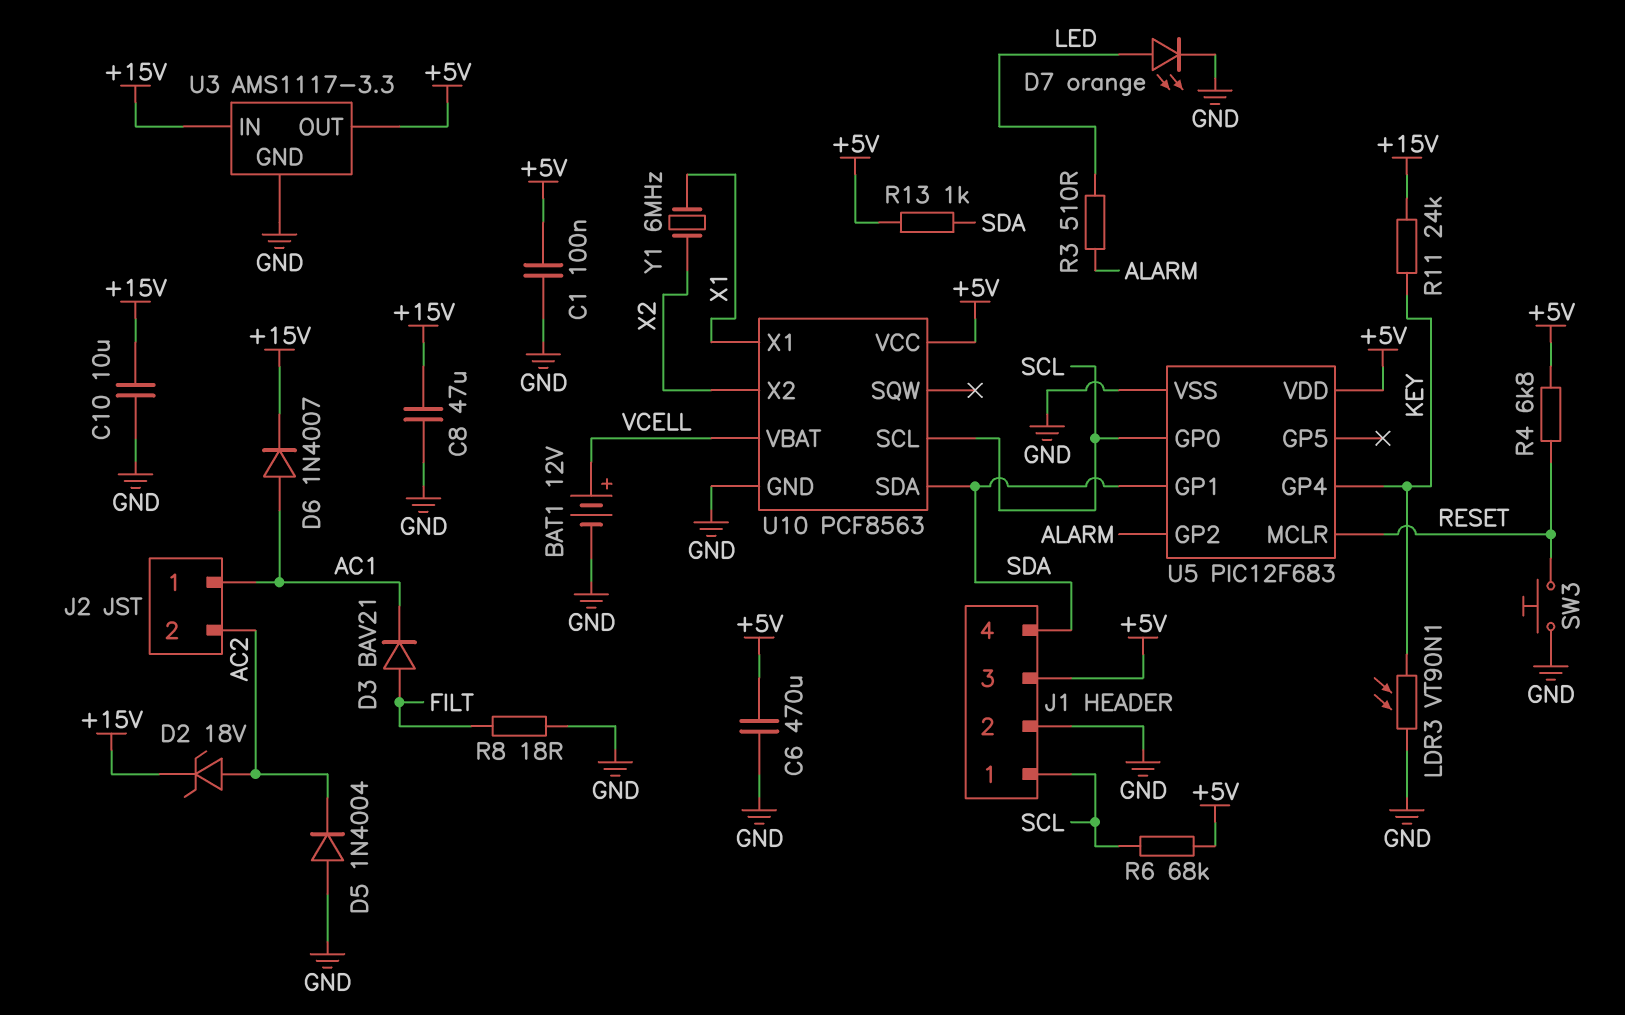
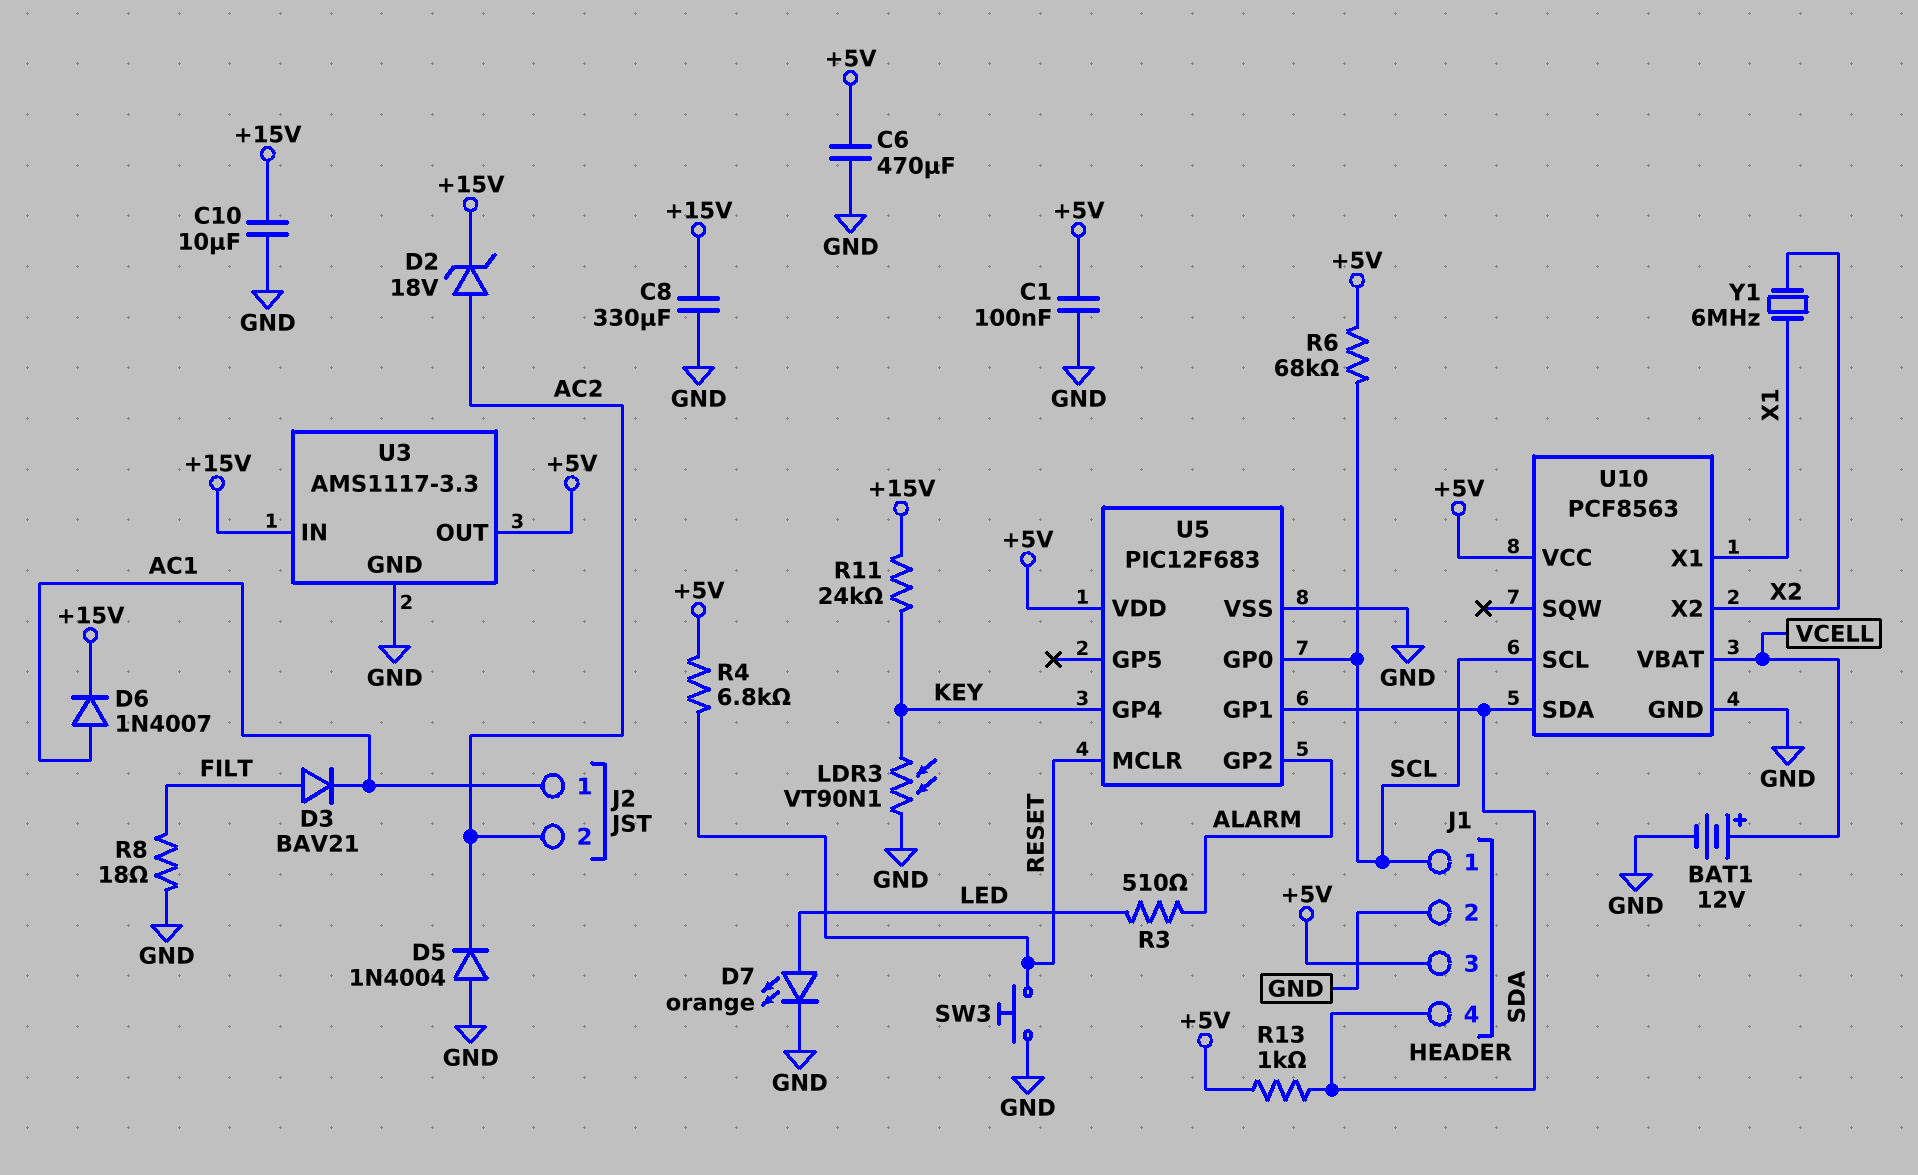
C8: 47uF (+15V, GND) -> 330uF (+15V, GND)

